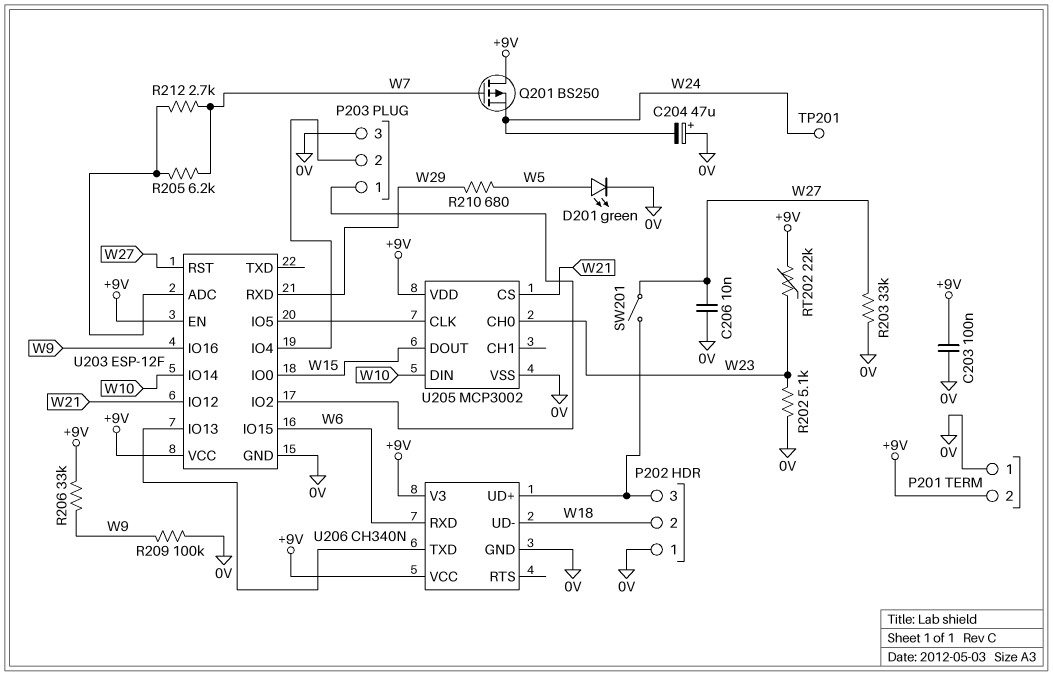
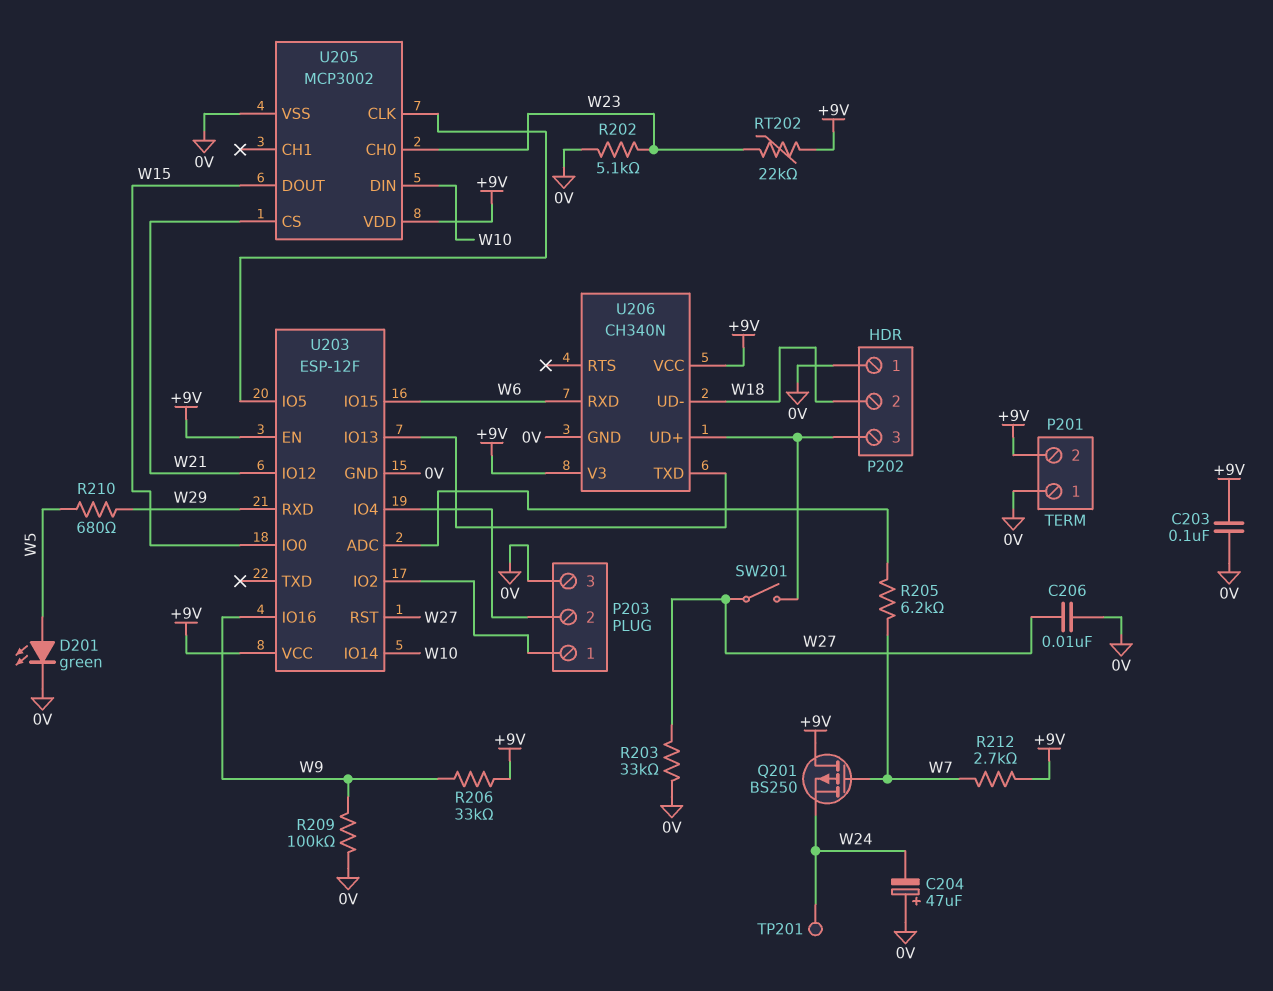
R212: 2.7k (U203/ADC, W7) -> 2.7k (+9V, W7)

